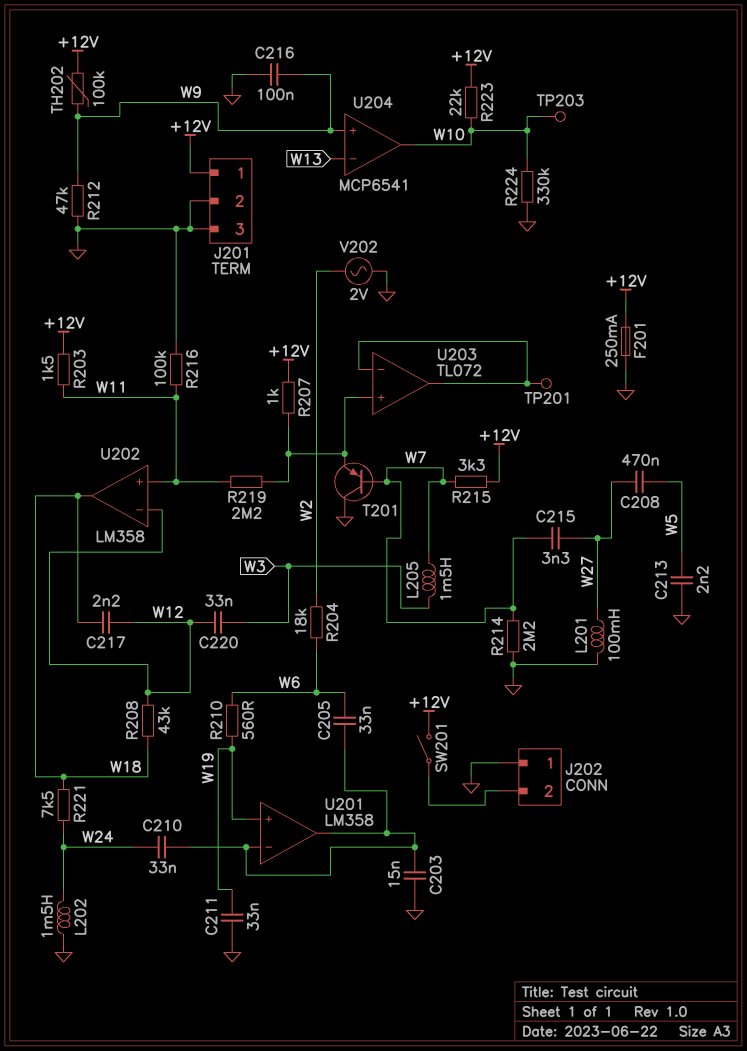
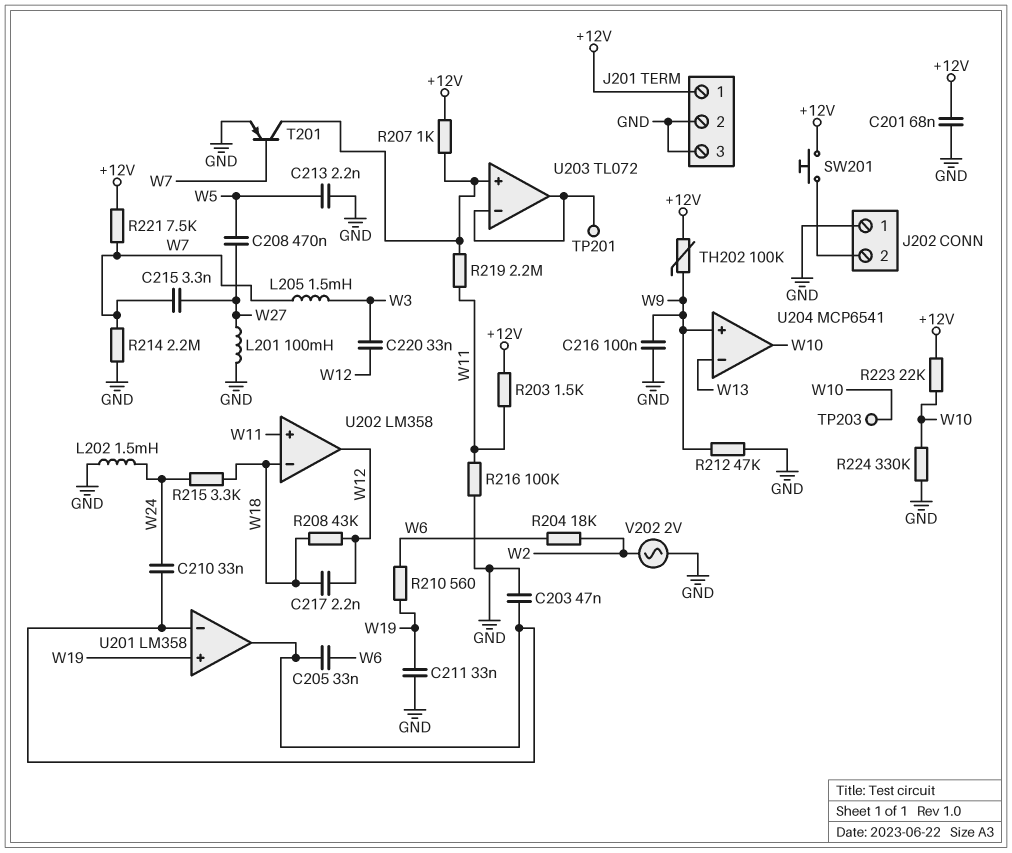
C201: none -> 68nF (+12V, GND)
C203: 15nF (GND, U201/in-) -> 47nF (GND, U201/in-)
F201: 250mA (+12V, GND) -> none
R215: 3.3k (+12V, W7) -> 3.3k (W18, W24)
R221: 7.5k (W18, W24) -> 7.5k (+12V, W7)
SW201: switch (+12V, J202/2) -> button (+12V, J202/2)
T201: PNP (B W7, C GND, E U203/in+) -> PNP (B W7, C U203/in+, E GND)
U202 pin in-: W12 -> W18
U202 pin out: W18 -> W12

